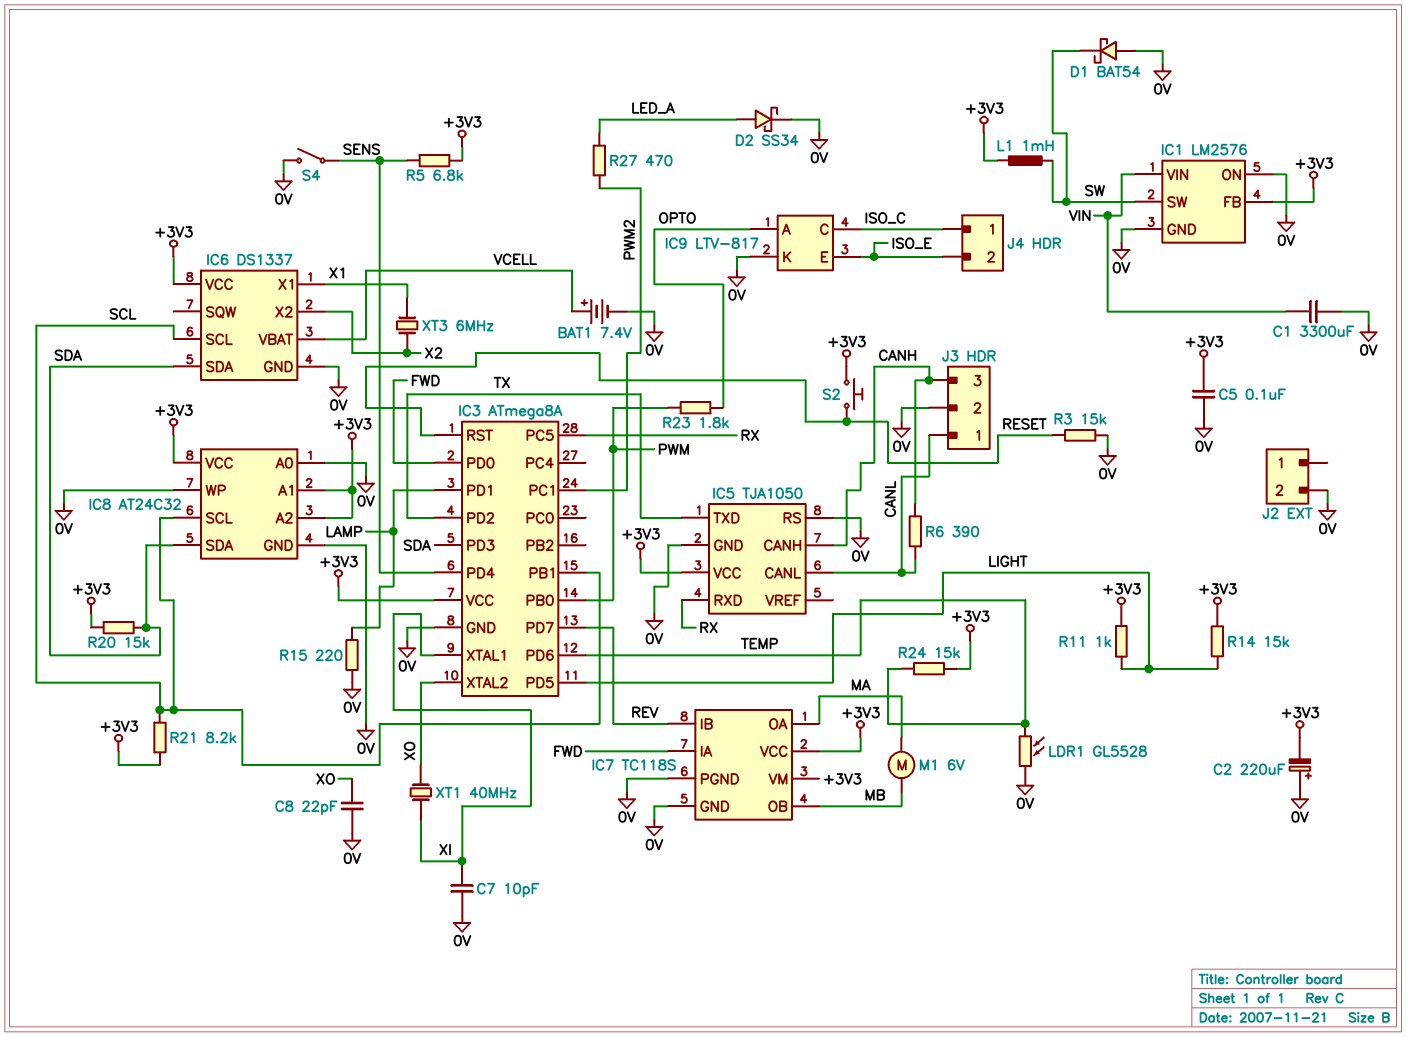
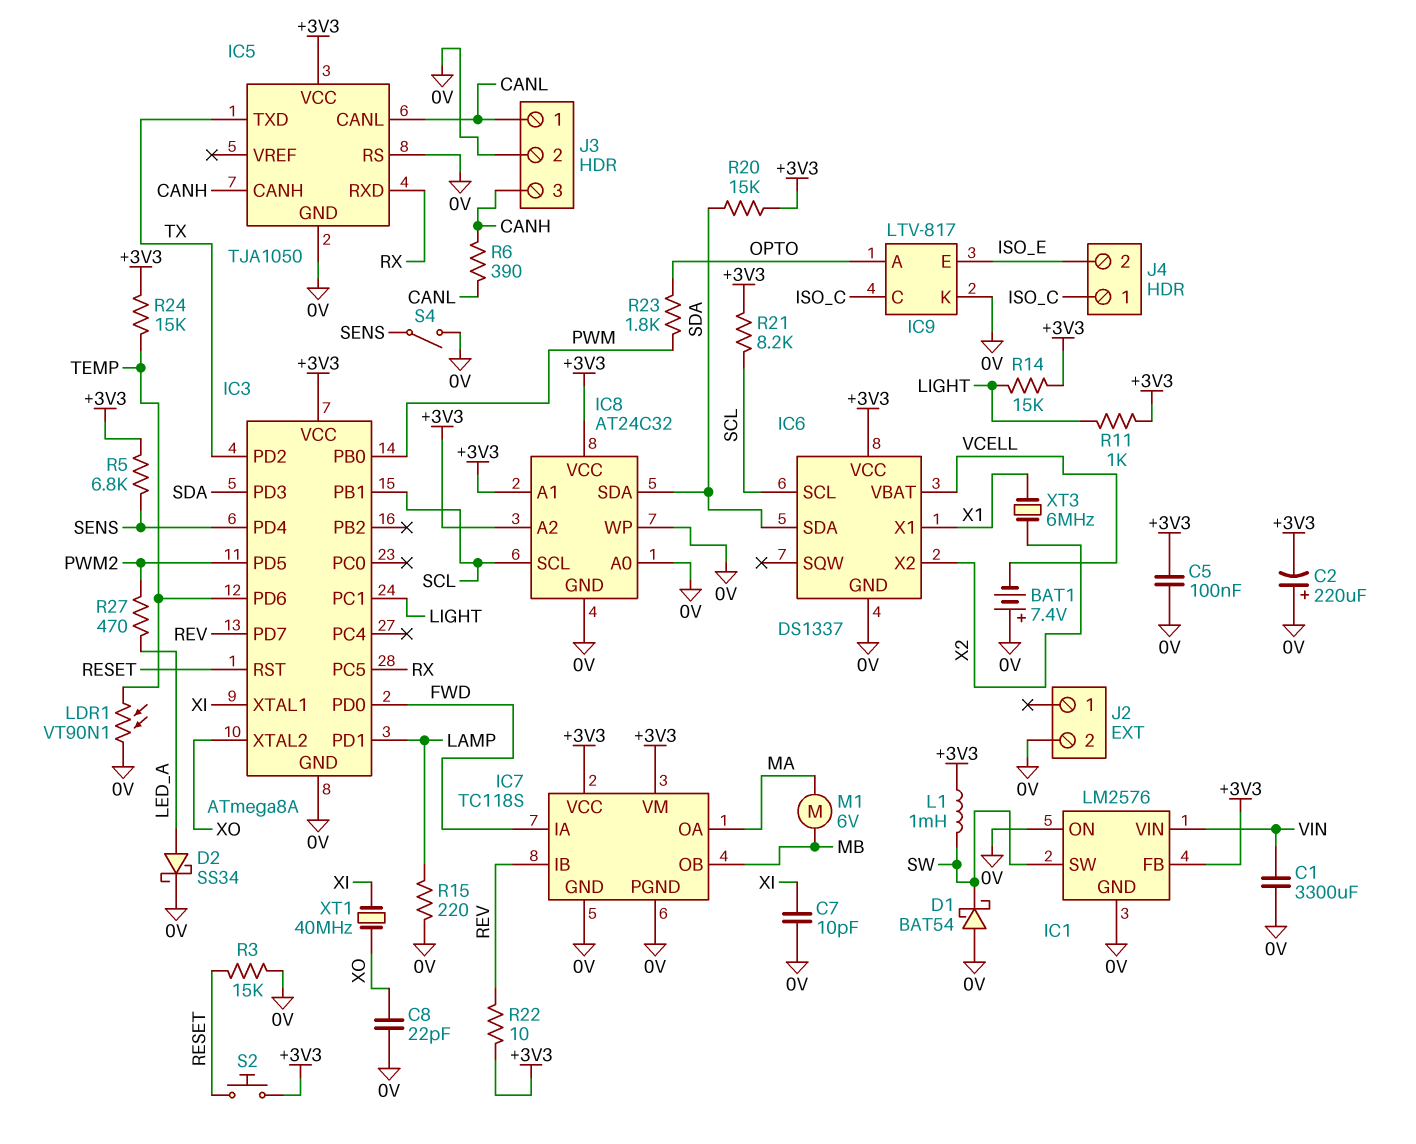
BAT1: 7.4V (plus VCELL, minus 0V) -> 7.4V (plus 0V, minus VCELL)
IC3 pin PC1: PWM2 -> LIGHT
IC3 pin PD5: LIGHT -> PWM2
LDR1: GL5528 (0V, TEMP) -> VT90N1 (0V, TEMP)
R22: none -> 10 (+3V3, REV)

